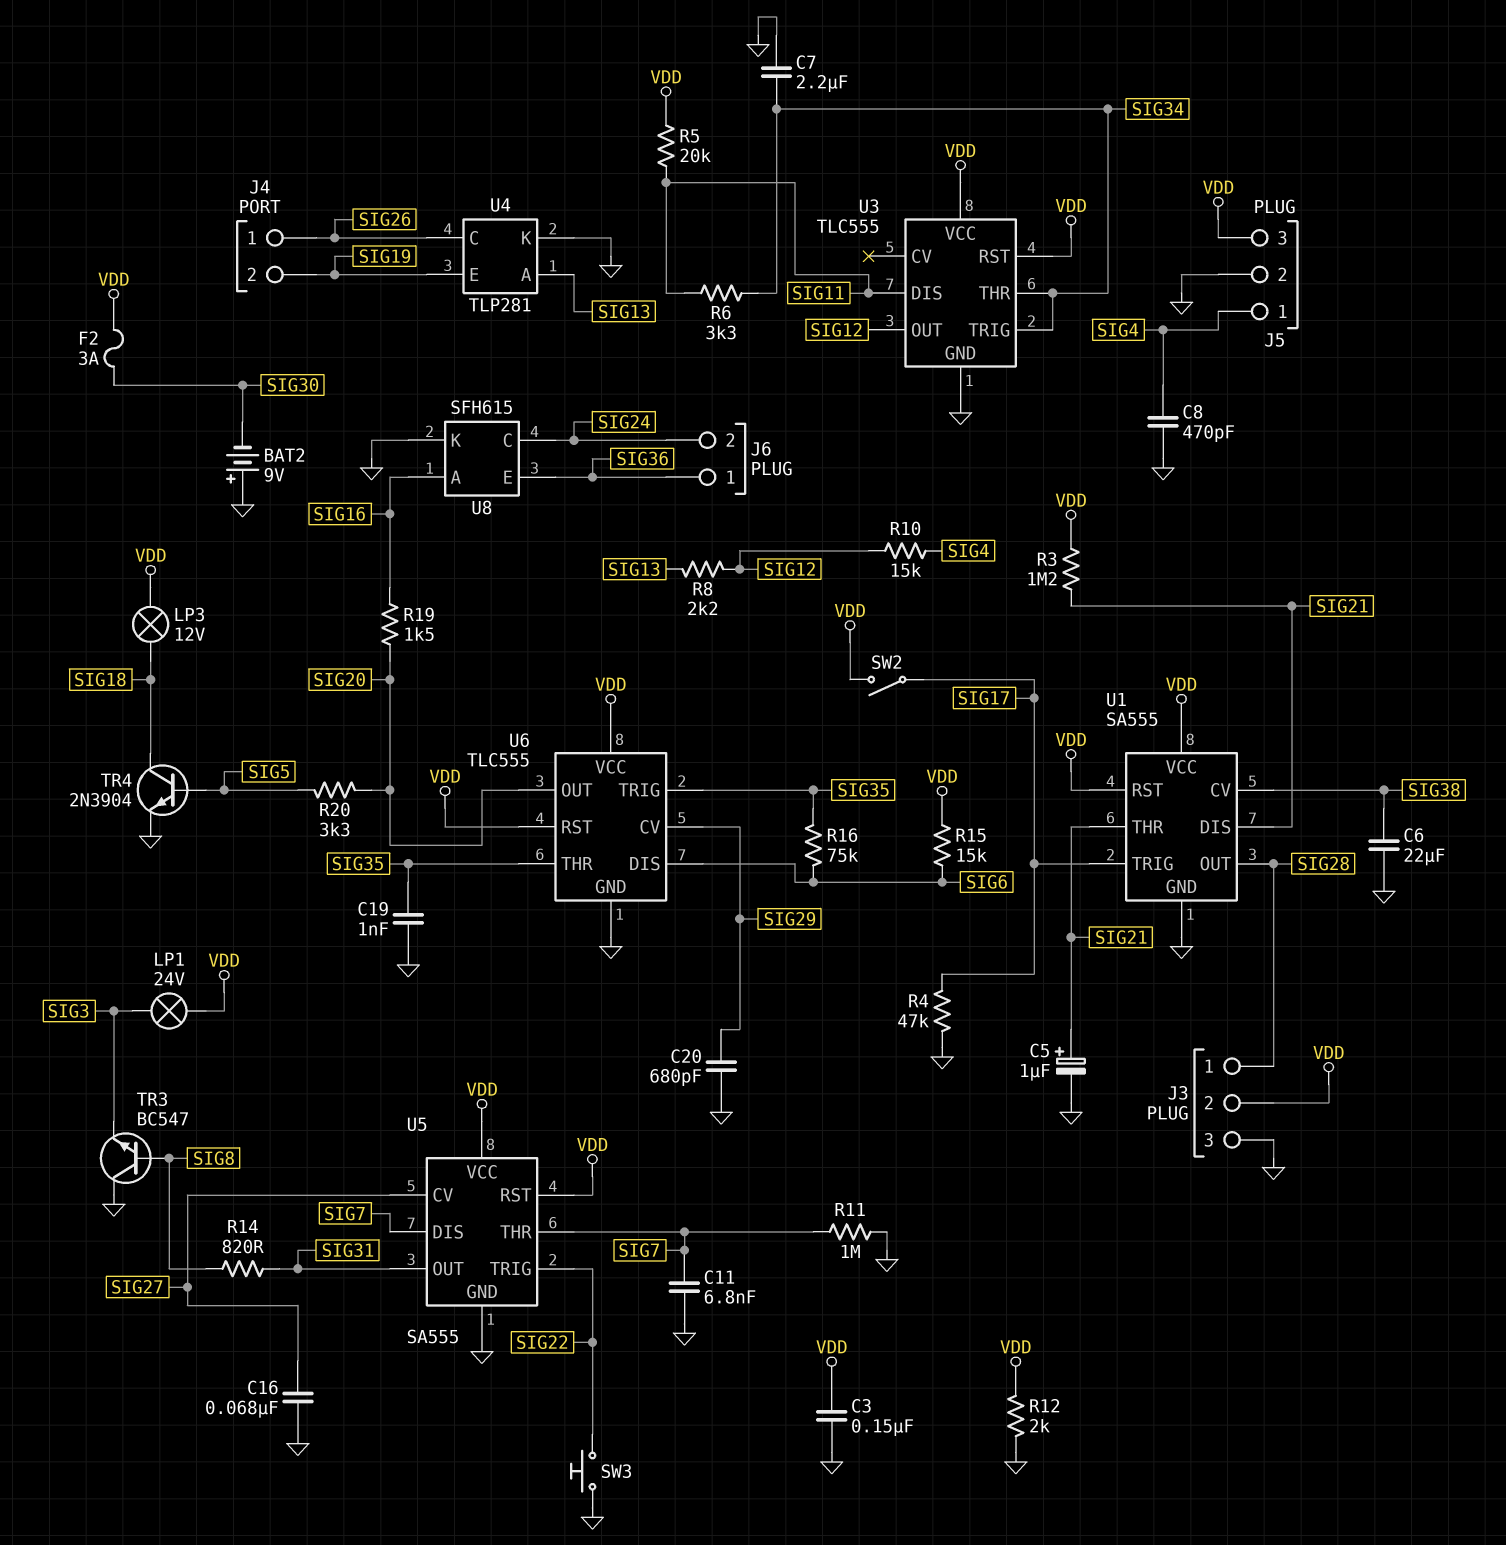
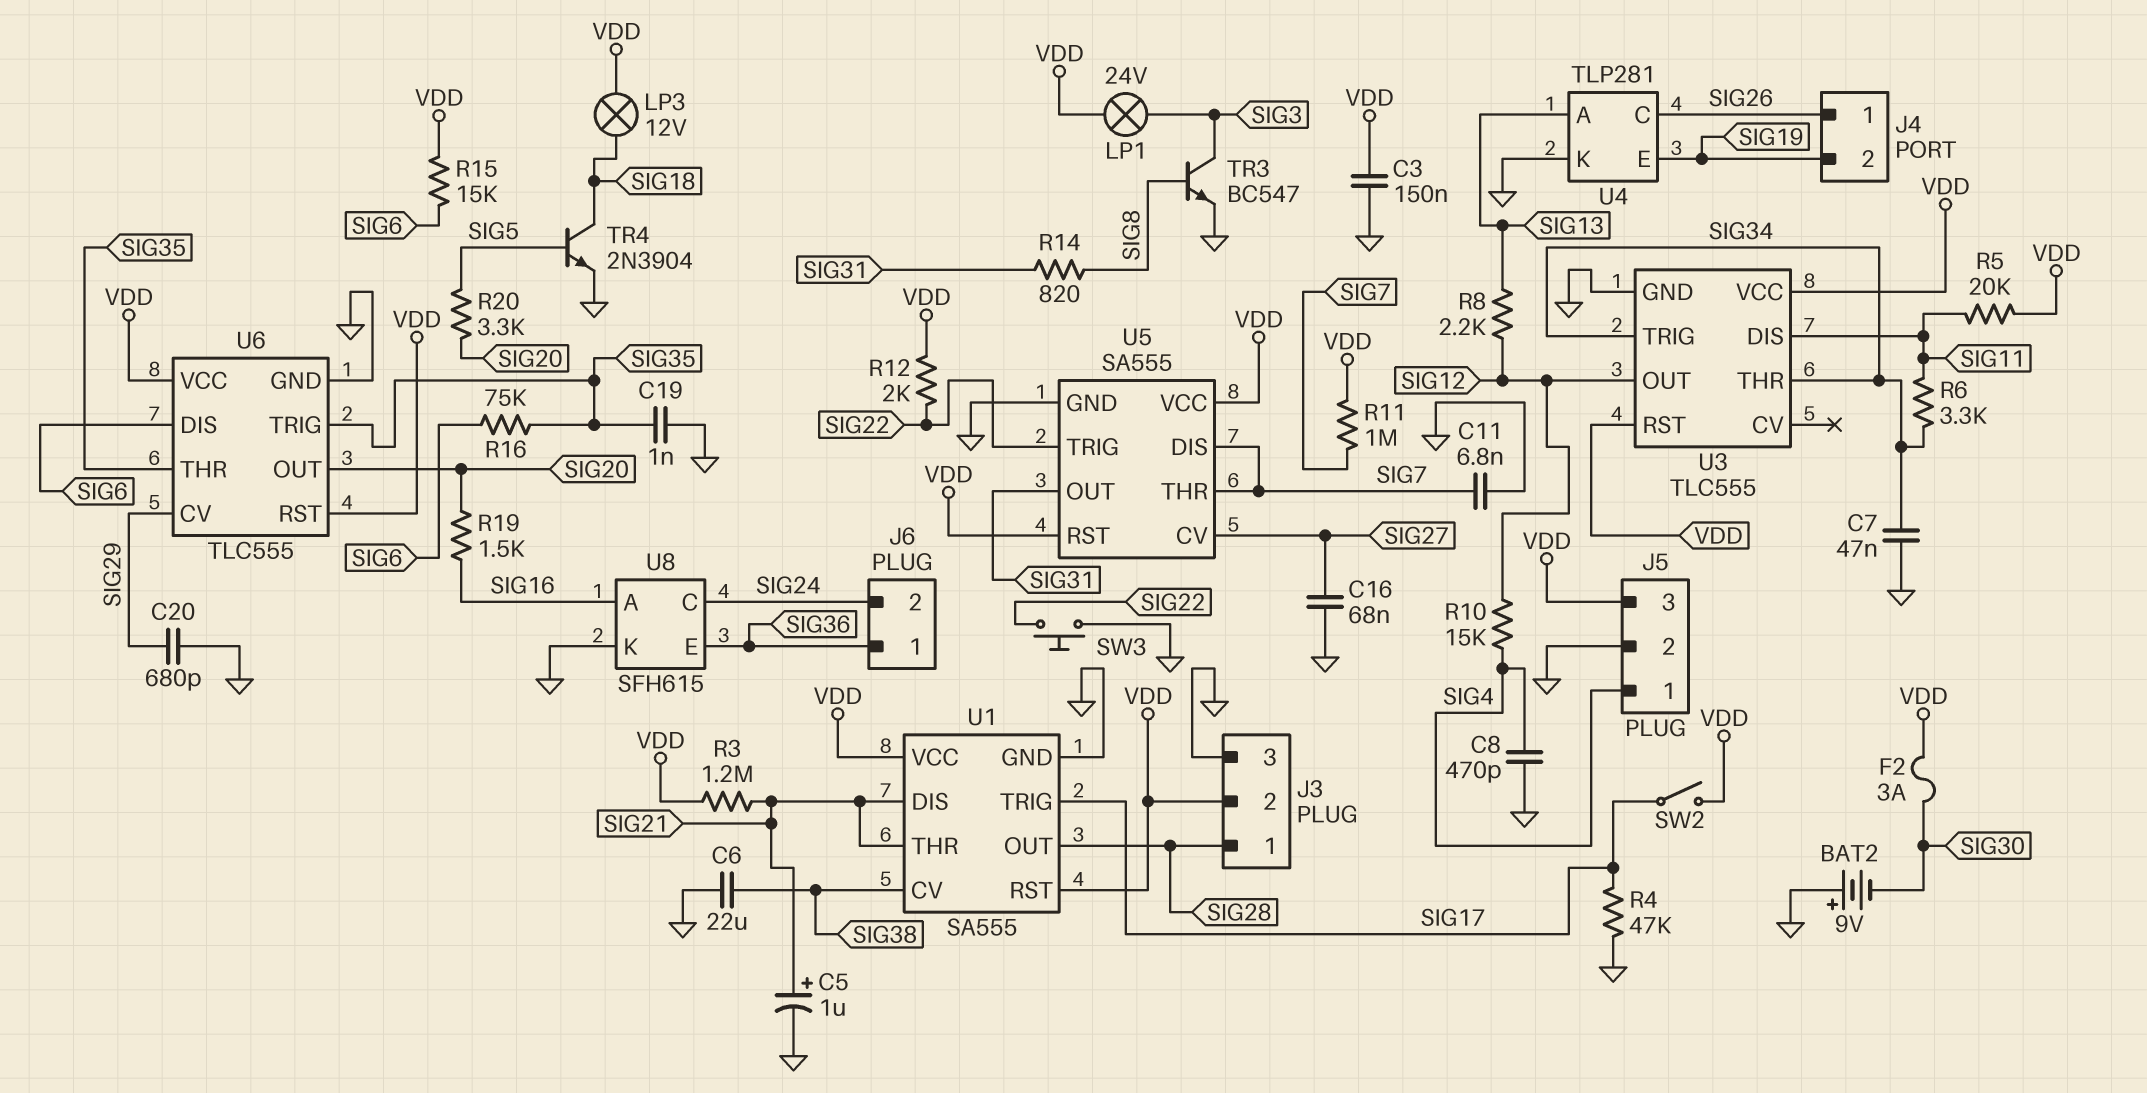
C7: 2.2uF (GND, SIG34) -> 47nF (GND, SIG34)
R11: 1M (GND, SIG7) -> 1M (SIG7, VDD)
R12: 2k (GND, VDD) -> 2k (SIG22, VDD)
TR3: NPN BC547 (B SIG8, C GND, E SIG3) -> NPN BC547 (B SIG8, C SIG3, E GND)

